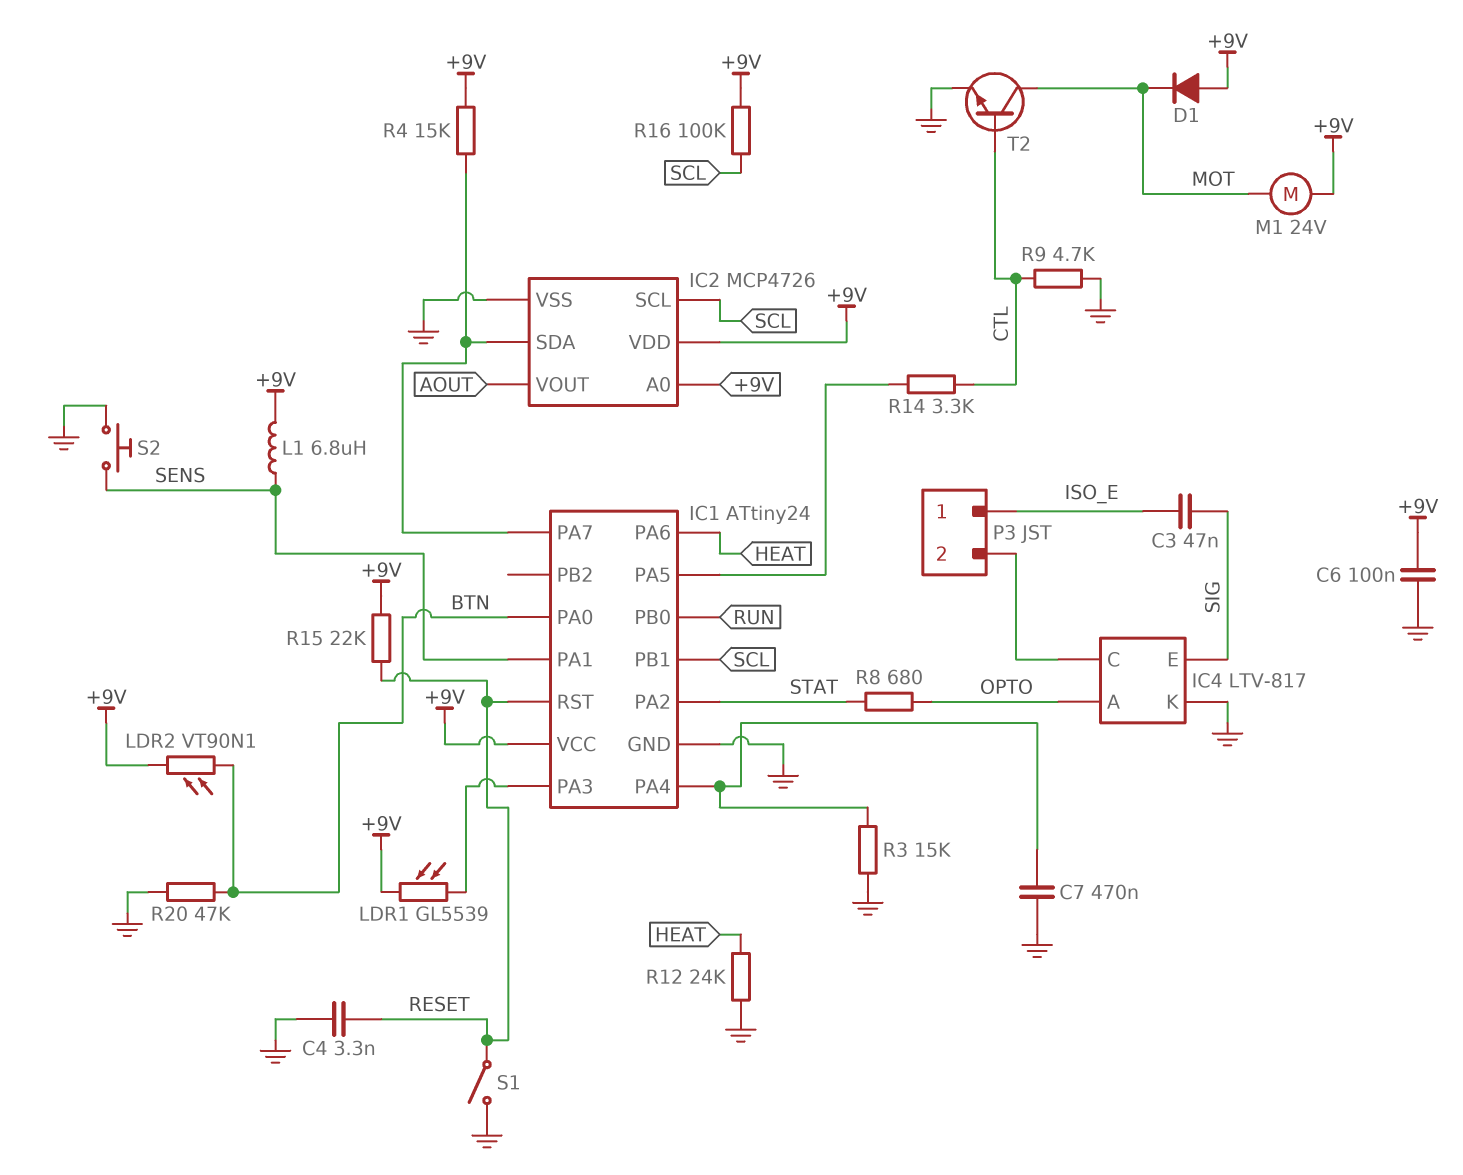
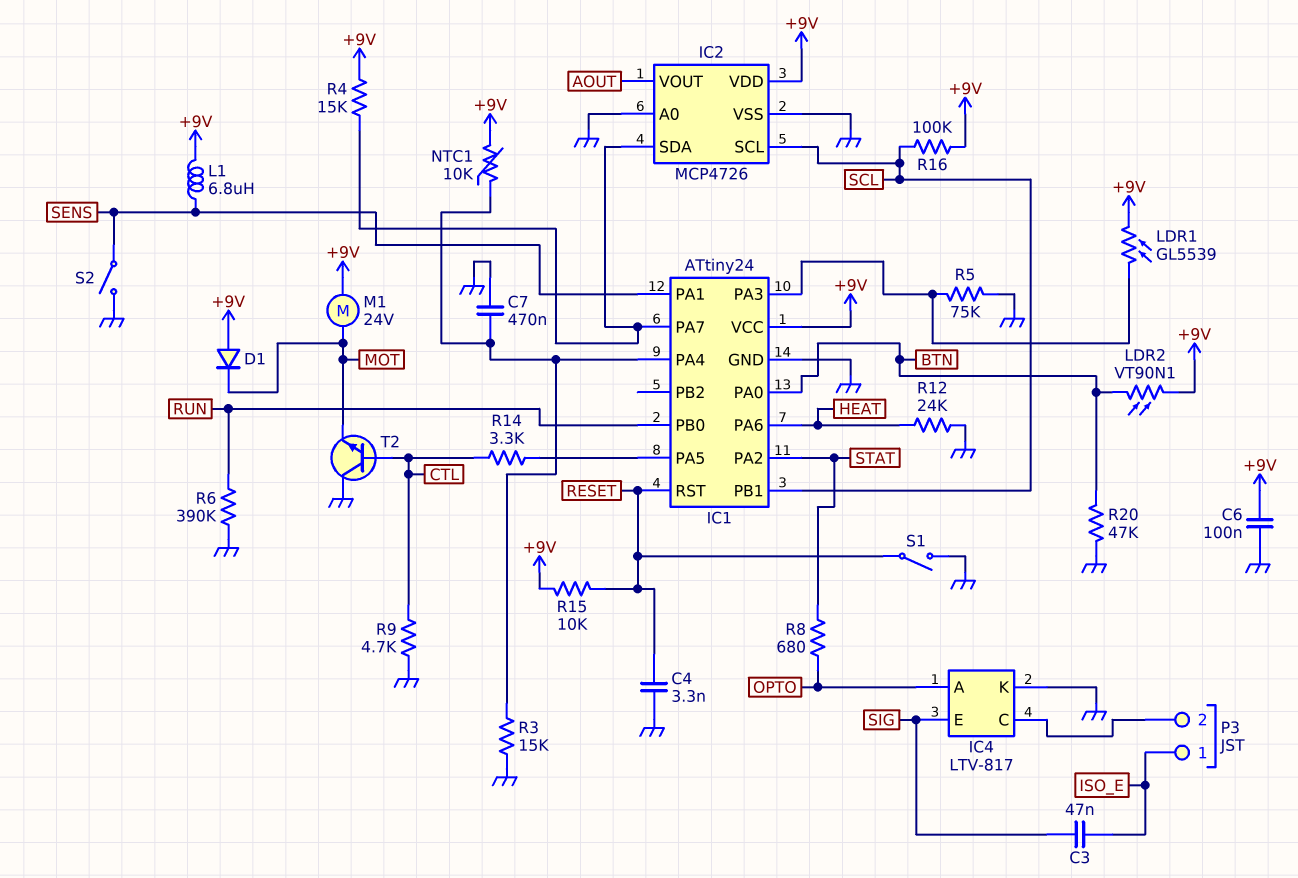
IC2 pin A0: +9V -> GND
NTC1: none -> 10k (+9V, IC1/PA4)
R5: none -> 75k (GND, IC1/PA3)
R6: none -> 390k (GND, RUN)
R15: 22k (+9V, RESET) -> 10k (+9V, RESET)
S2: button (GND, SENS) -> switch (GND, SENS)
T2: NPN (B CTL, C MOT, E GND) -> NPN (B CTL, C GND, E MOT)

